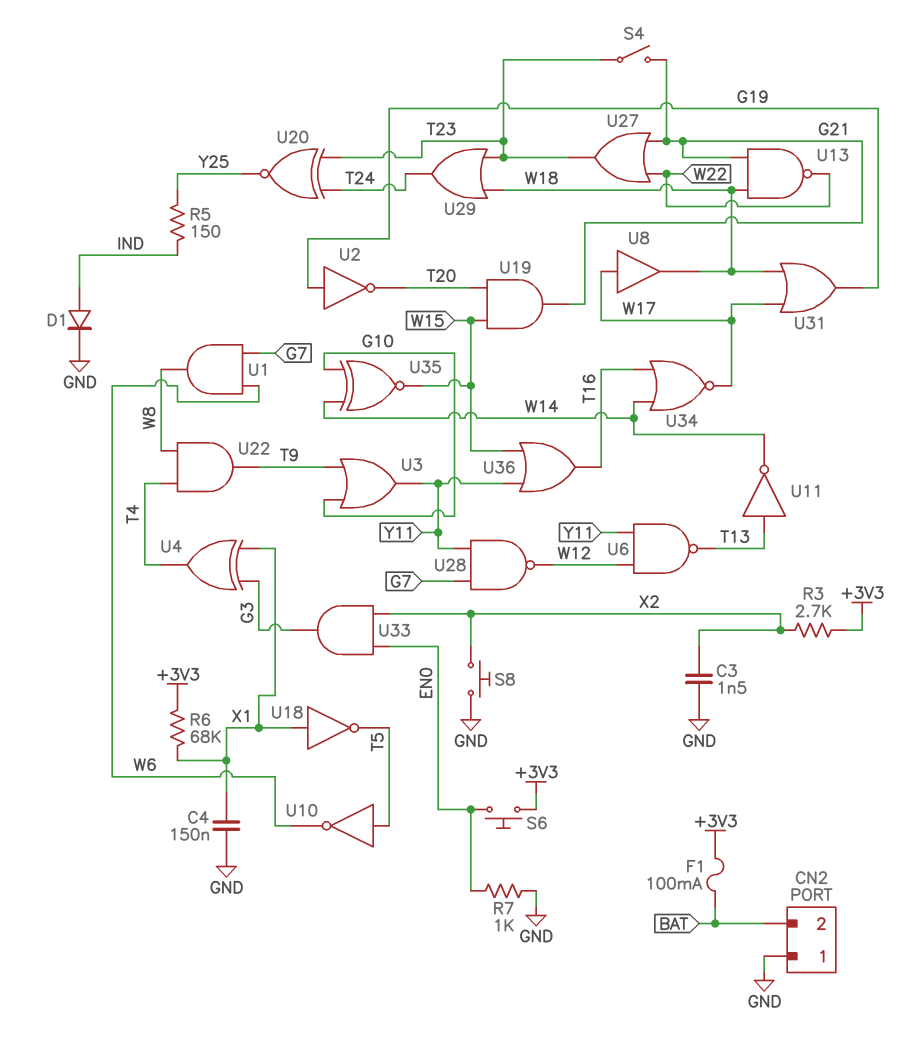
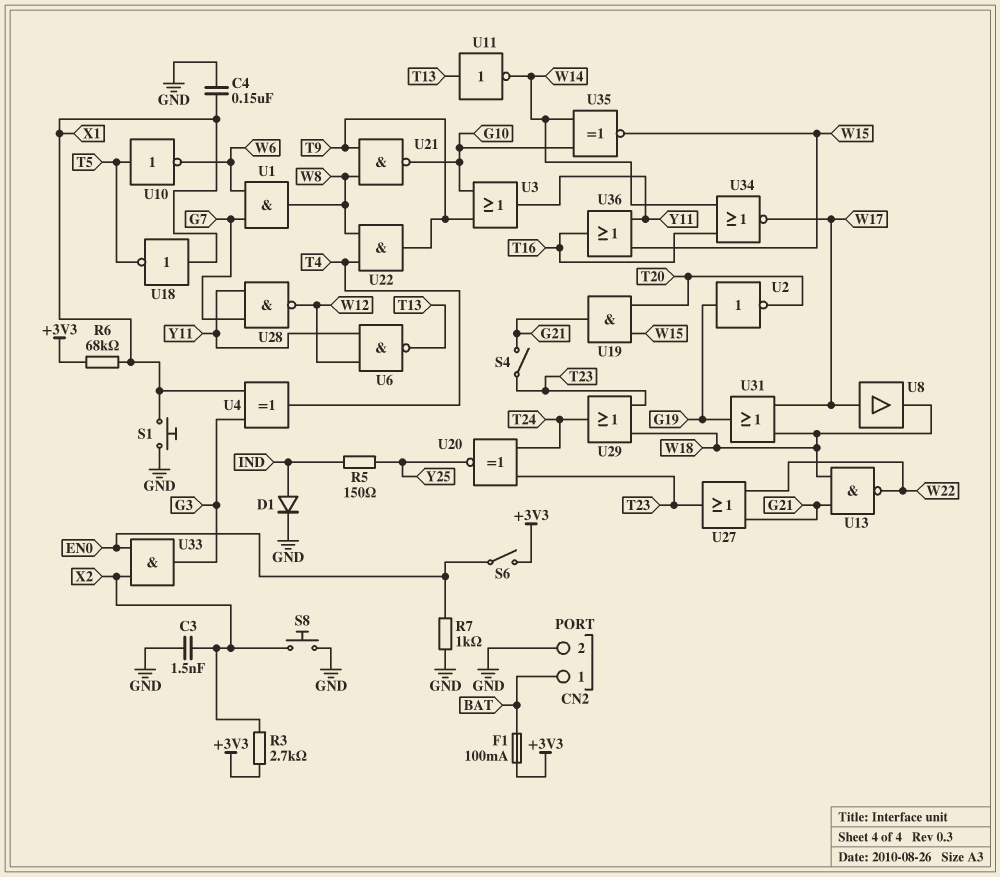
CN2 pin 1: GND -> BAT
CN2 pin 2: BAT -> GND
S1: none -> button (GND, X1)
S6: button (+3V3, EN0) -> switch (+3V3, EN0)
U21: none -> NAND (in T9, in W8, out G10)

